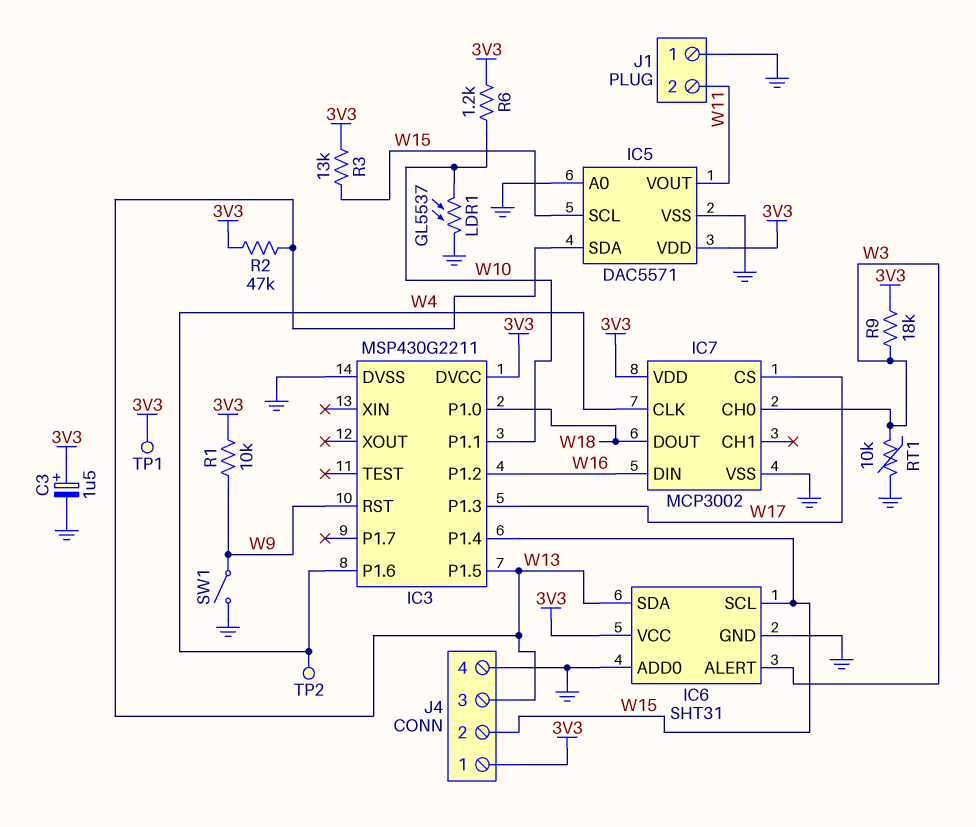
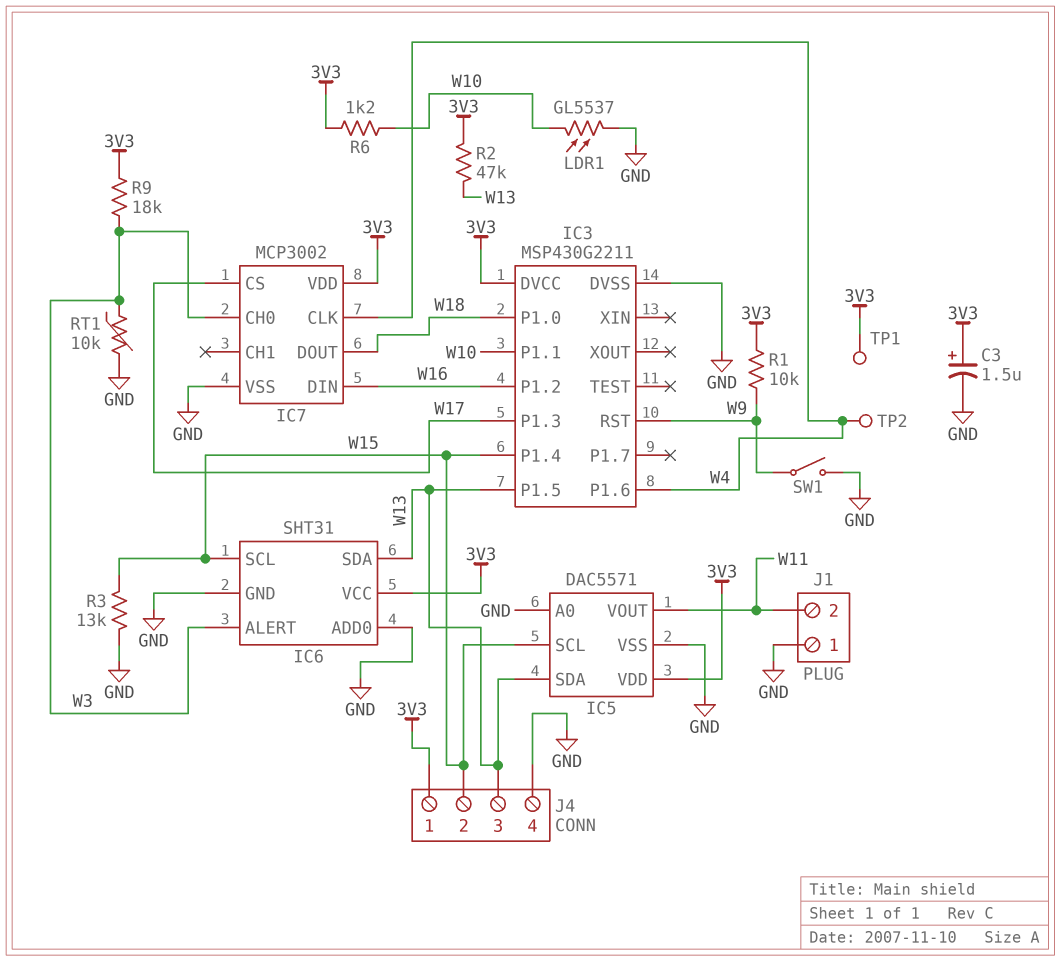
R3: 13k (3V3, W15) -> 13k (GND, W15)

